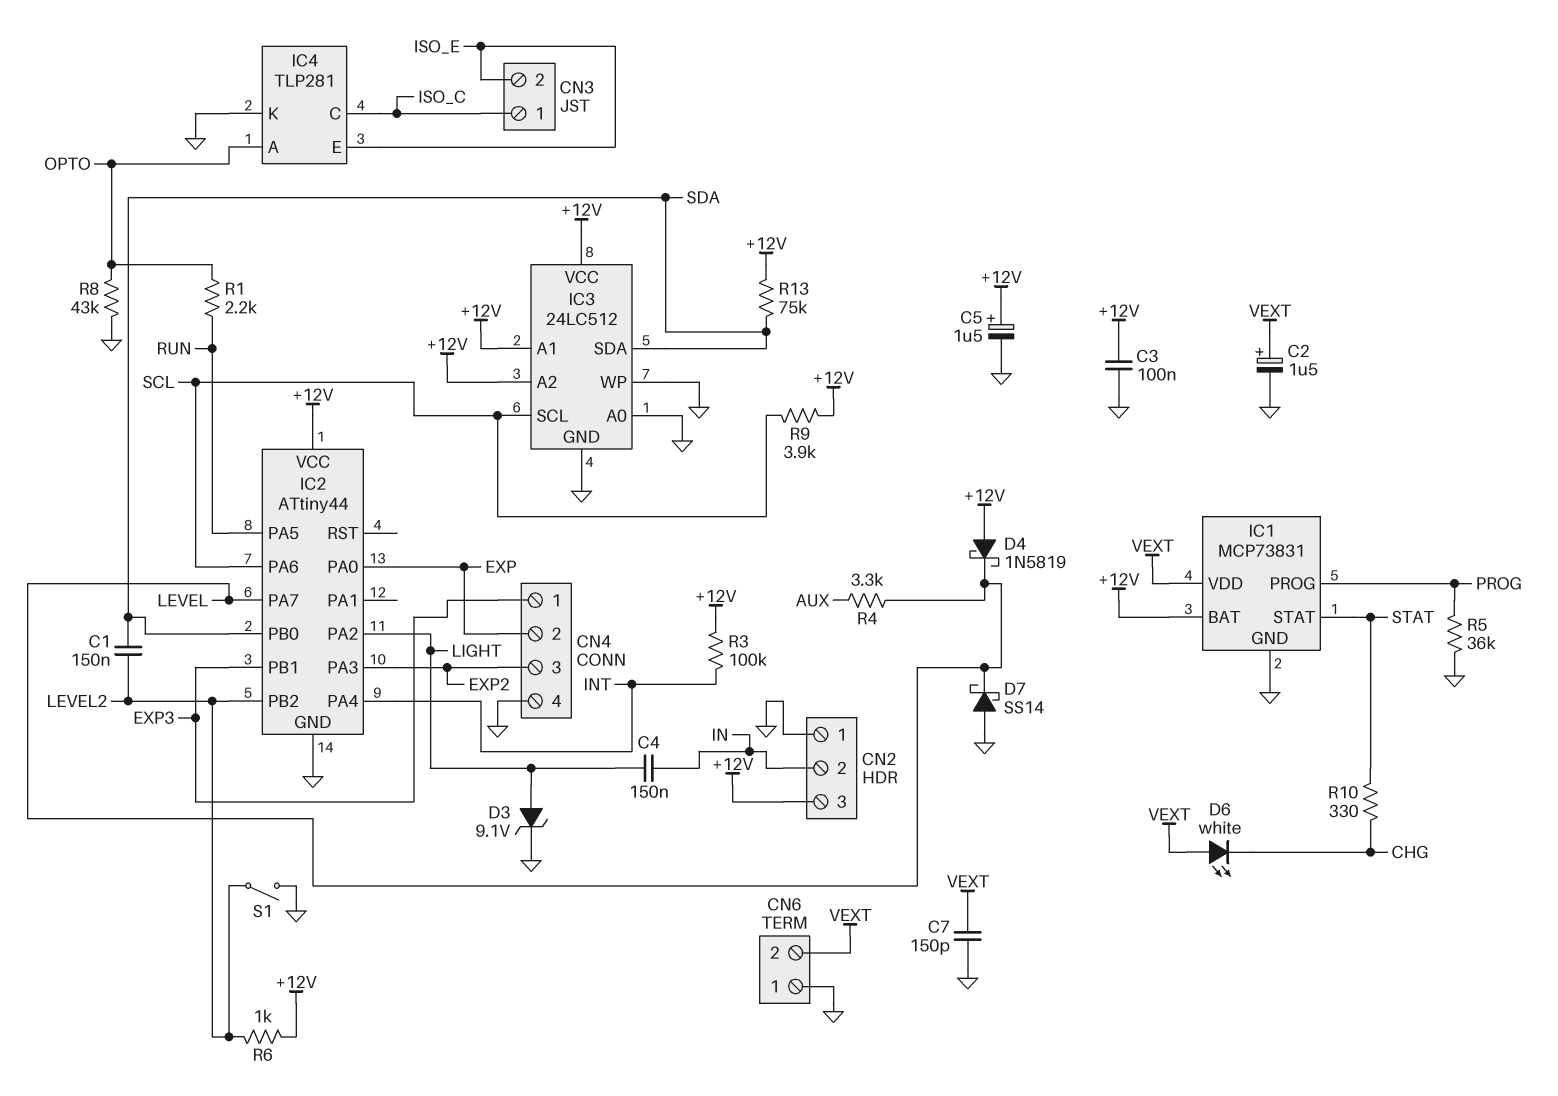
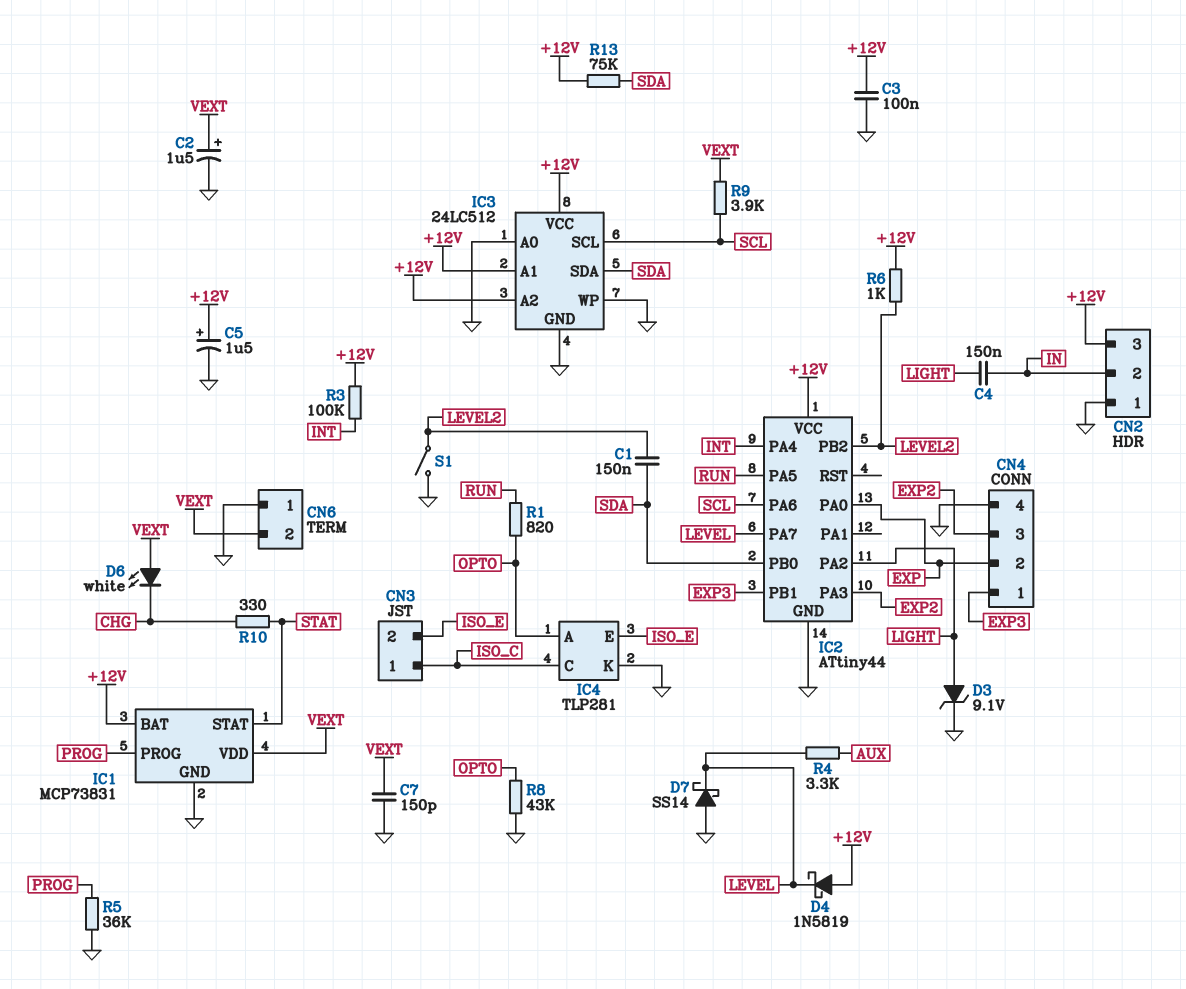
R1: 2.2k (OPTO, RUN) -> 820 (OPTO, RUN)
R9: 3.9k (+12V, SCL) -> 3.9k (SCL, VEXT)

